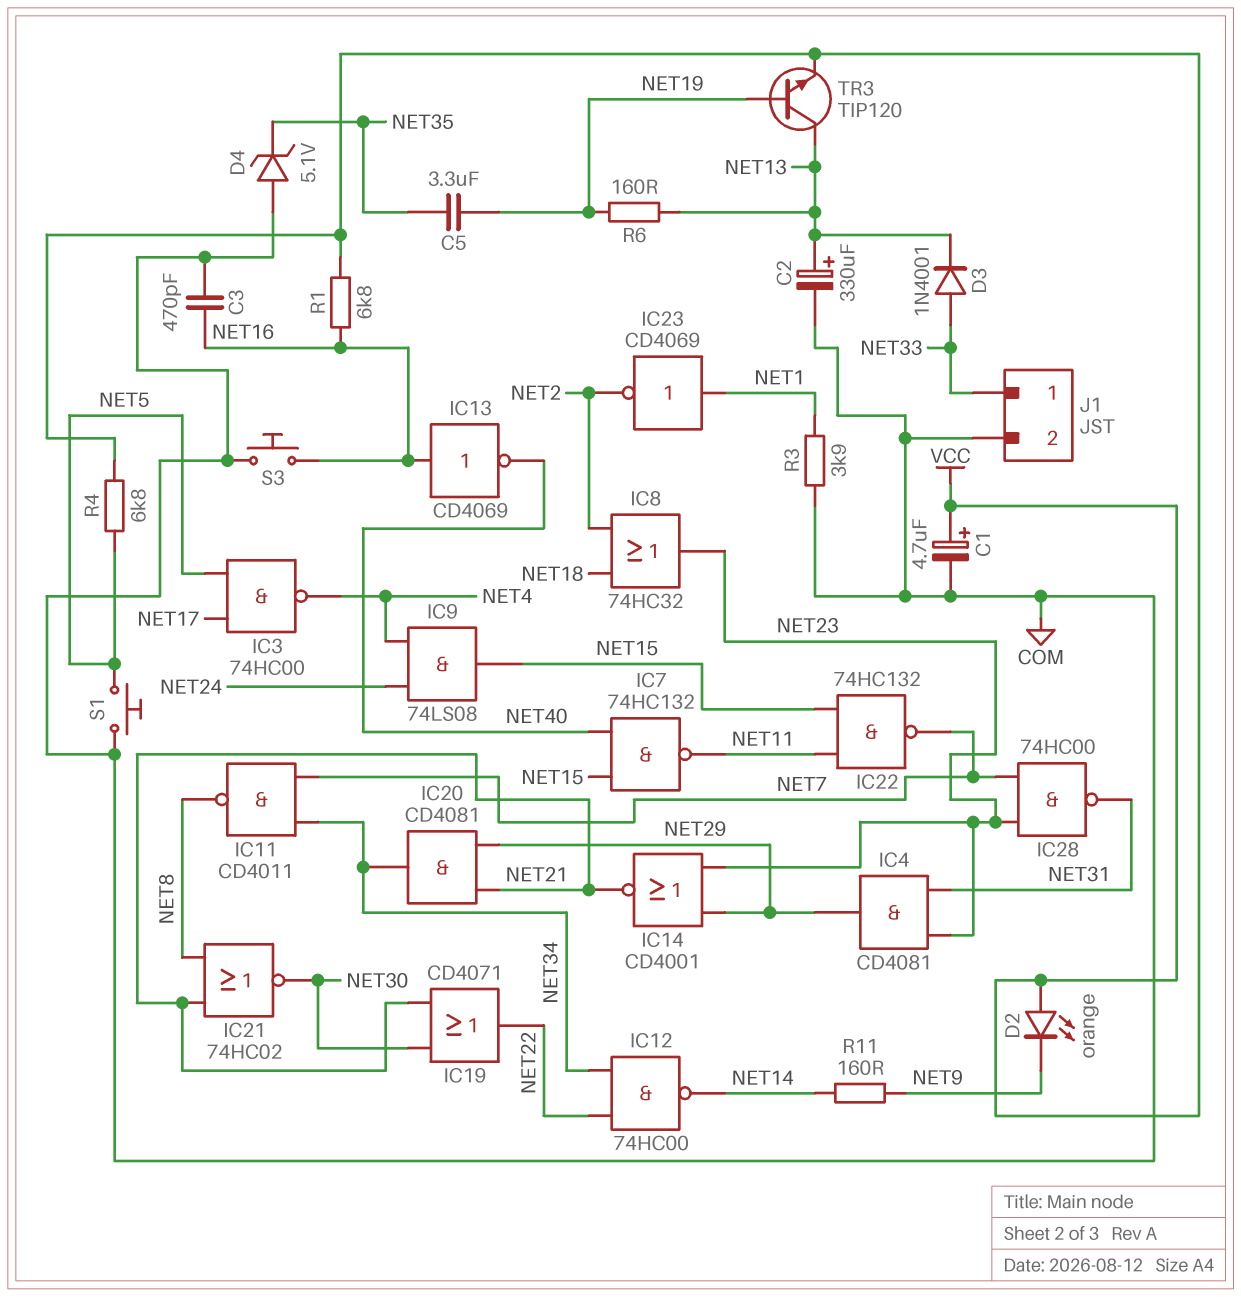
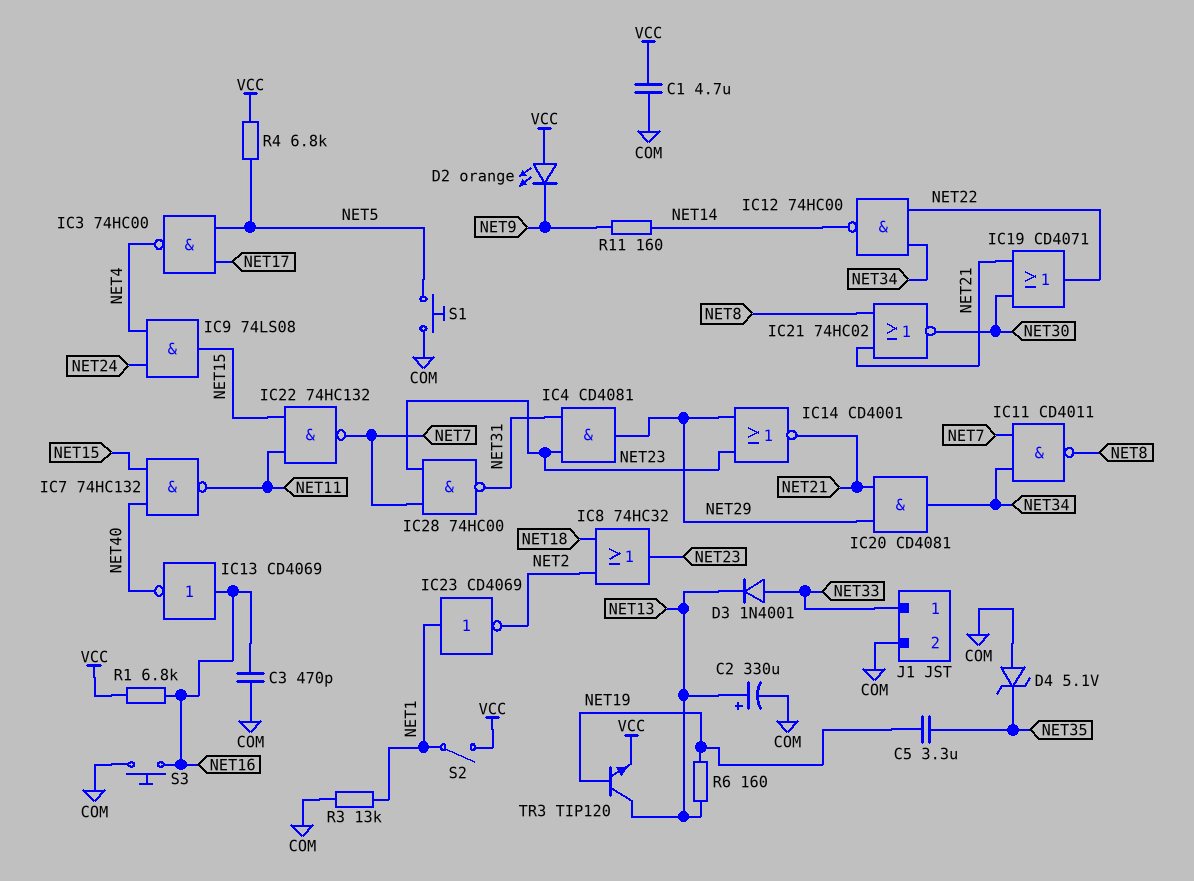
C1: 4.7uF (plus VCC, minus COM) -> 4.7uF (COM, VCC)
R3: 3.9k (COM, NET1) -> 13k (COM, NET1)
S2: none -> switch (NET1, VCC)

